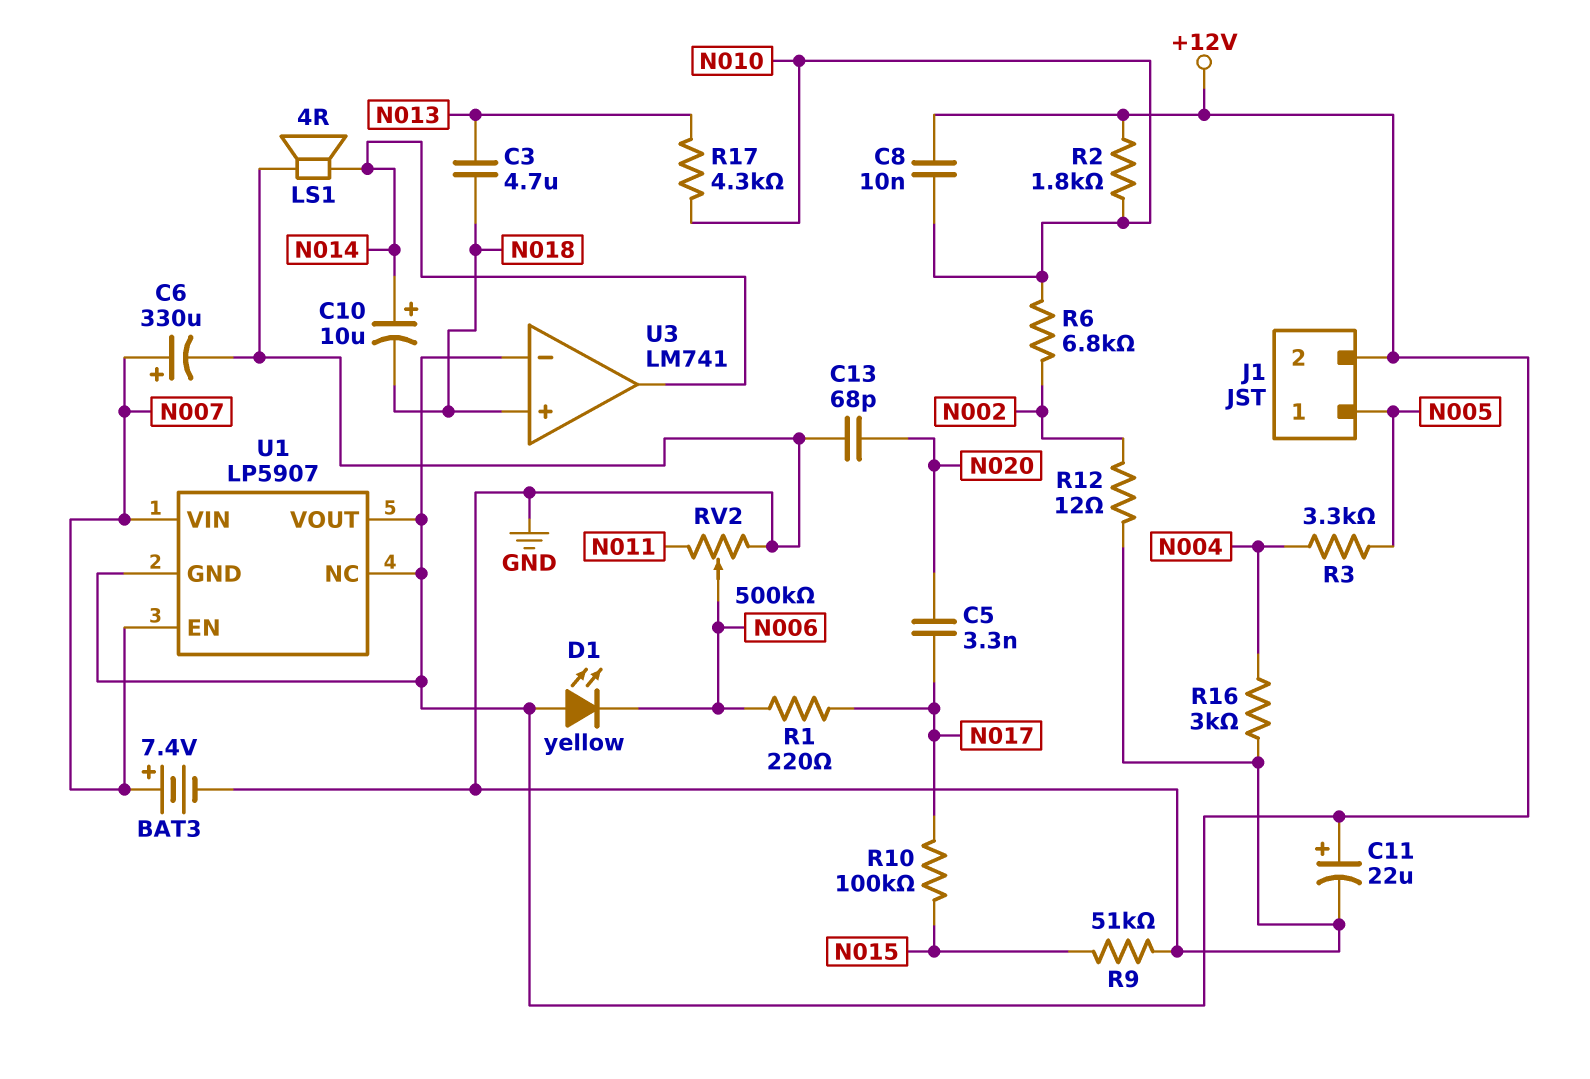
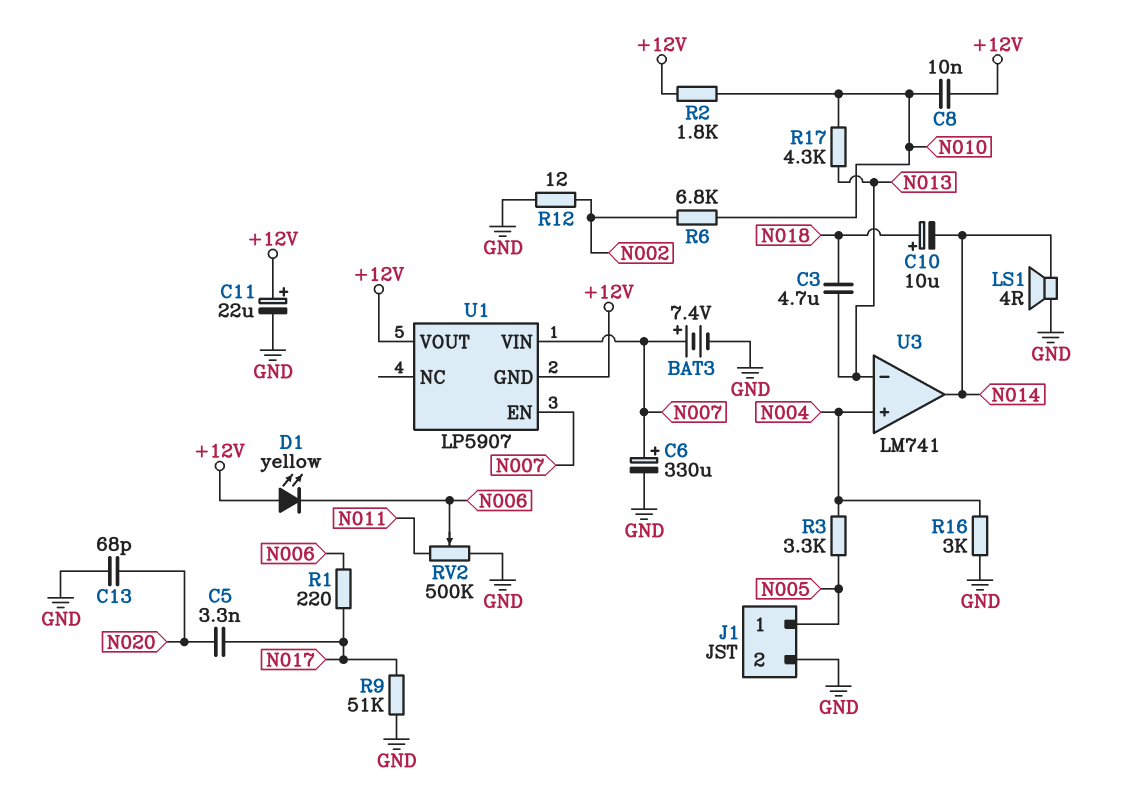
C10: 10uF (plus N014, minus N018) -> 10uF (plus N018, minus N014)
J1 pin 2: +12V -> GND
R9: 51k (GND, N015) -> 51k (GND, N017)
R10: 100k (N015, N017) -> none
U1 pin NC: +12V -> none
U3 pin in+: N018 -> N004
U3 pin in-: +12V -> N013

